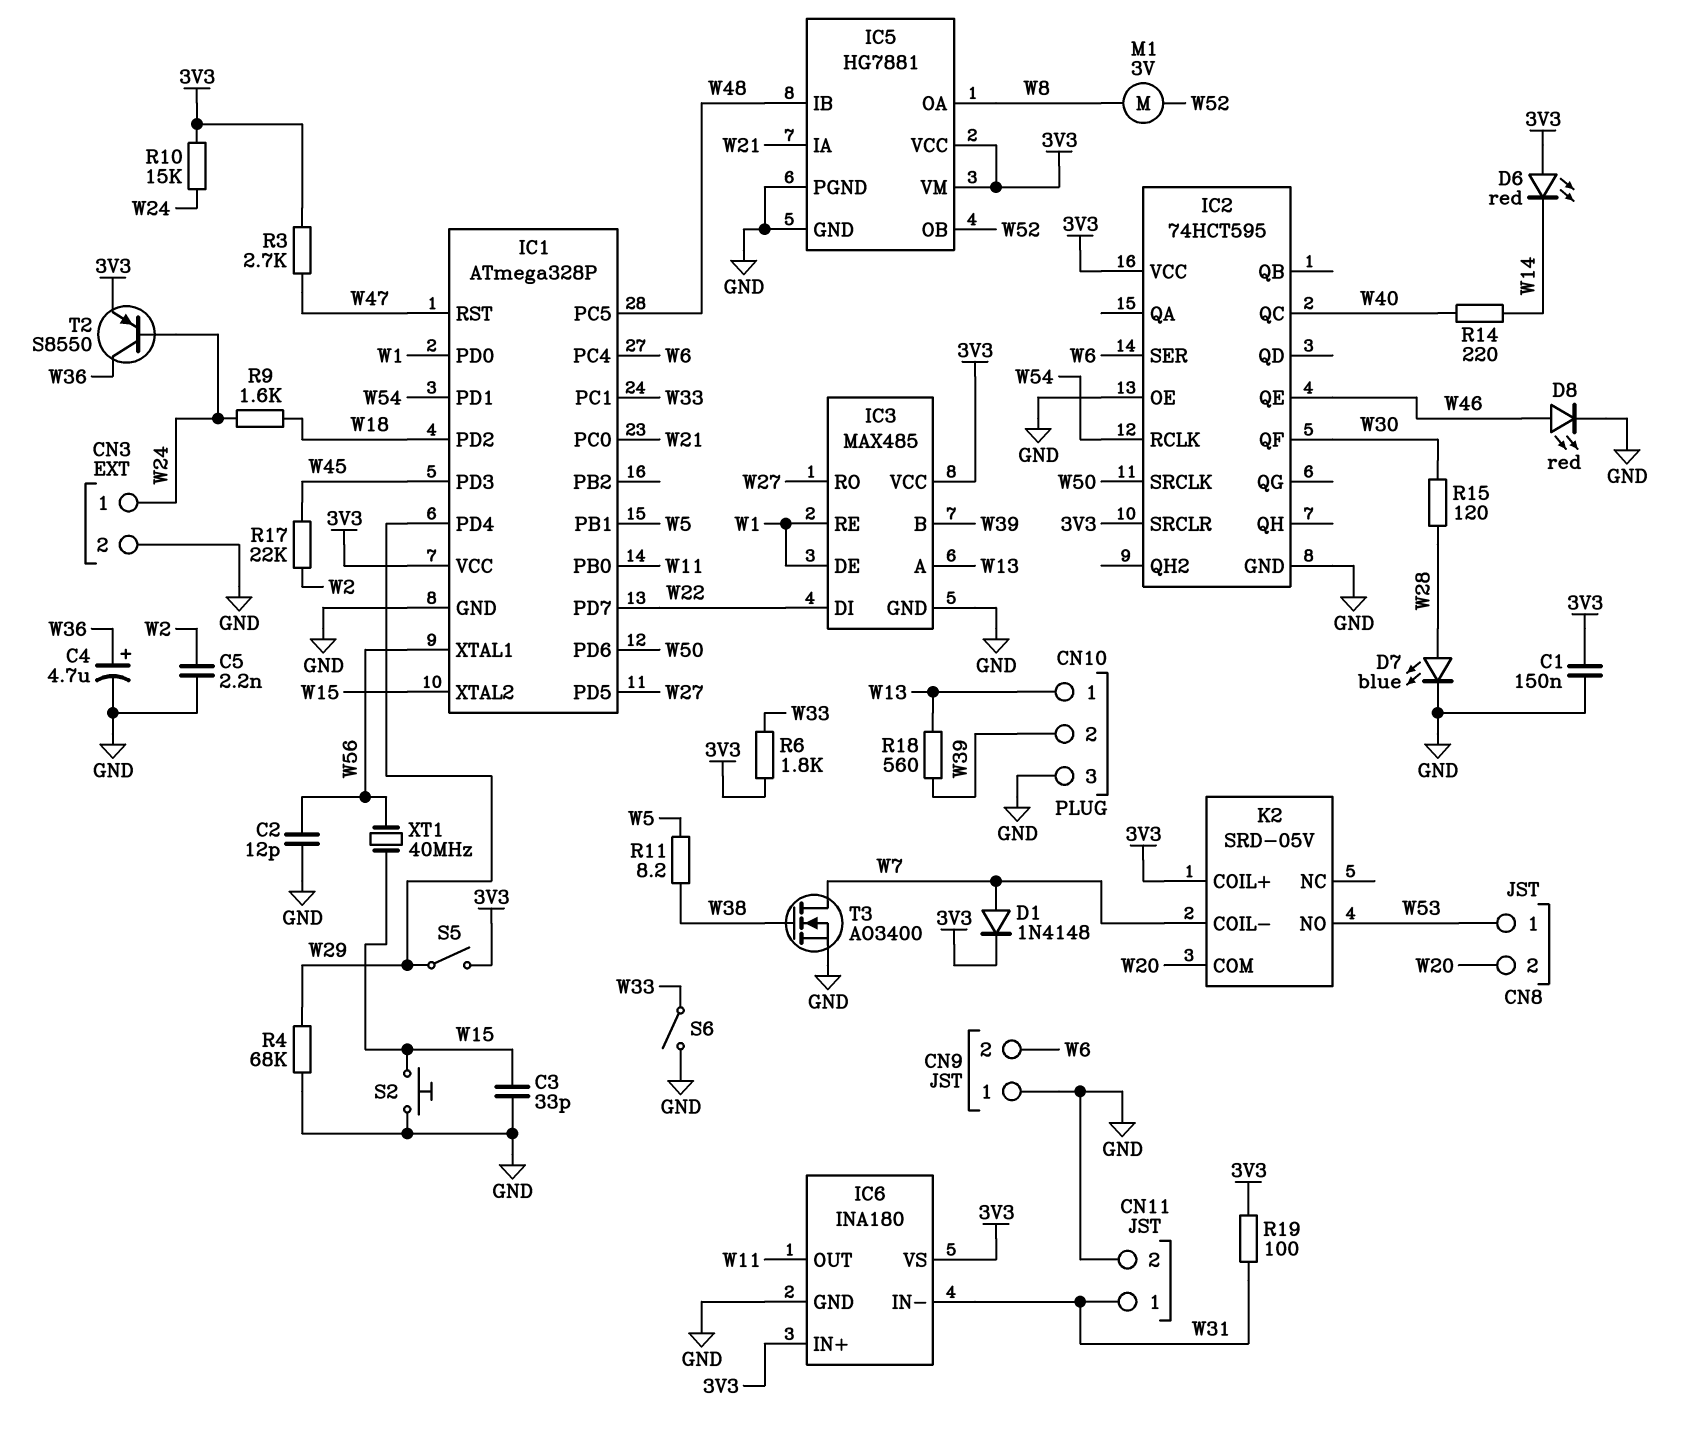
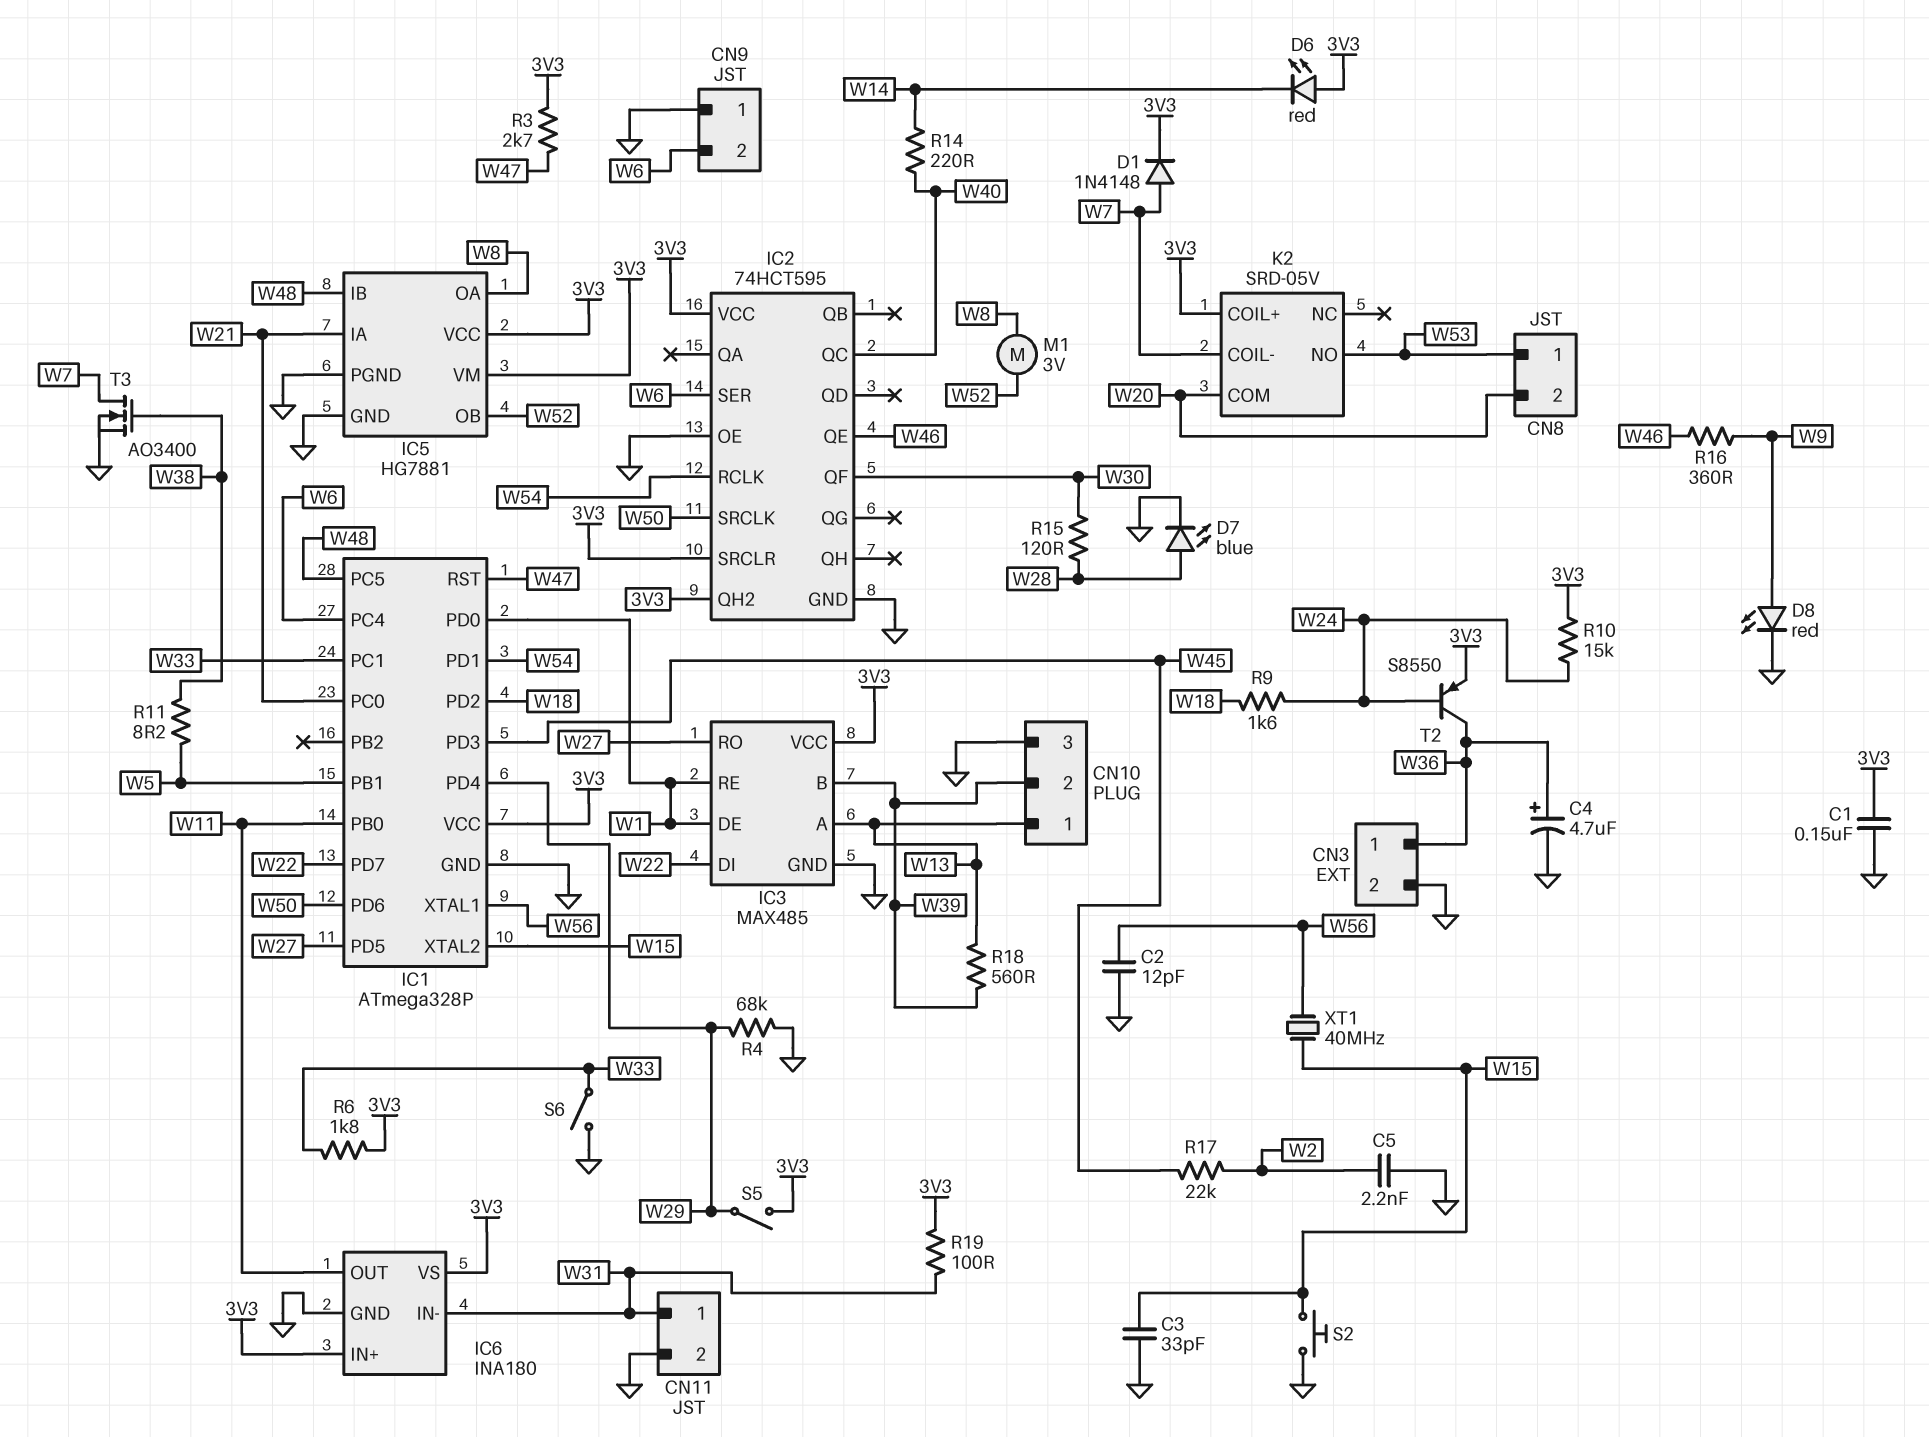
CN3 pin 1: W24 -> W36
D8: LED red (A W46, K GND) -> LED red (A W9, K GND)
IC2 pin QH2: none -> 3V3
R16: none -> 360 (W9, W46)

